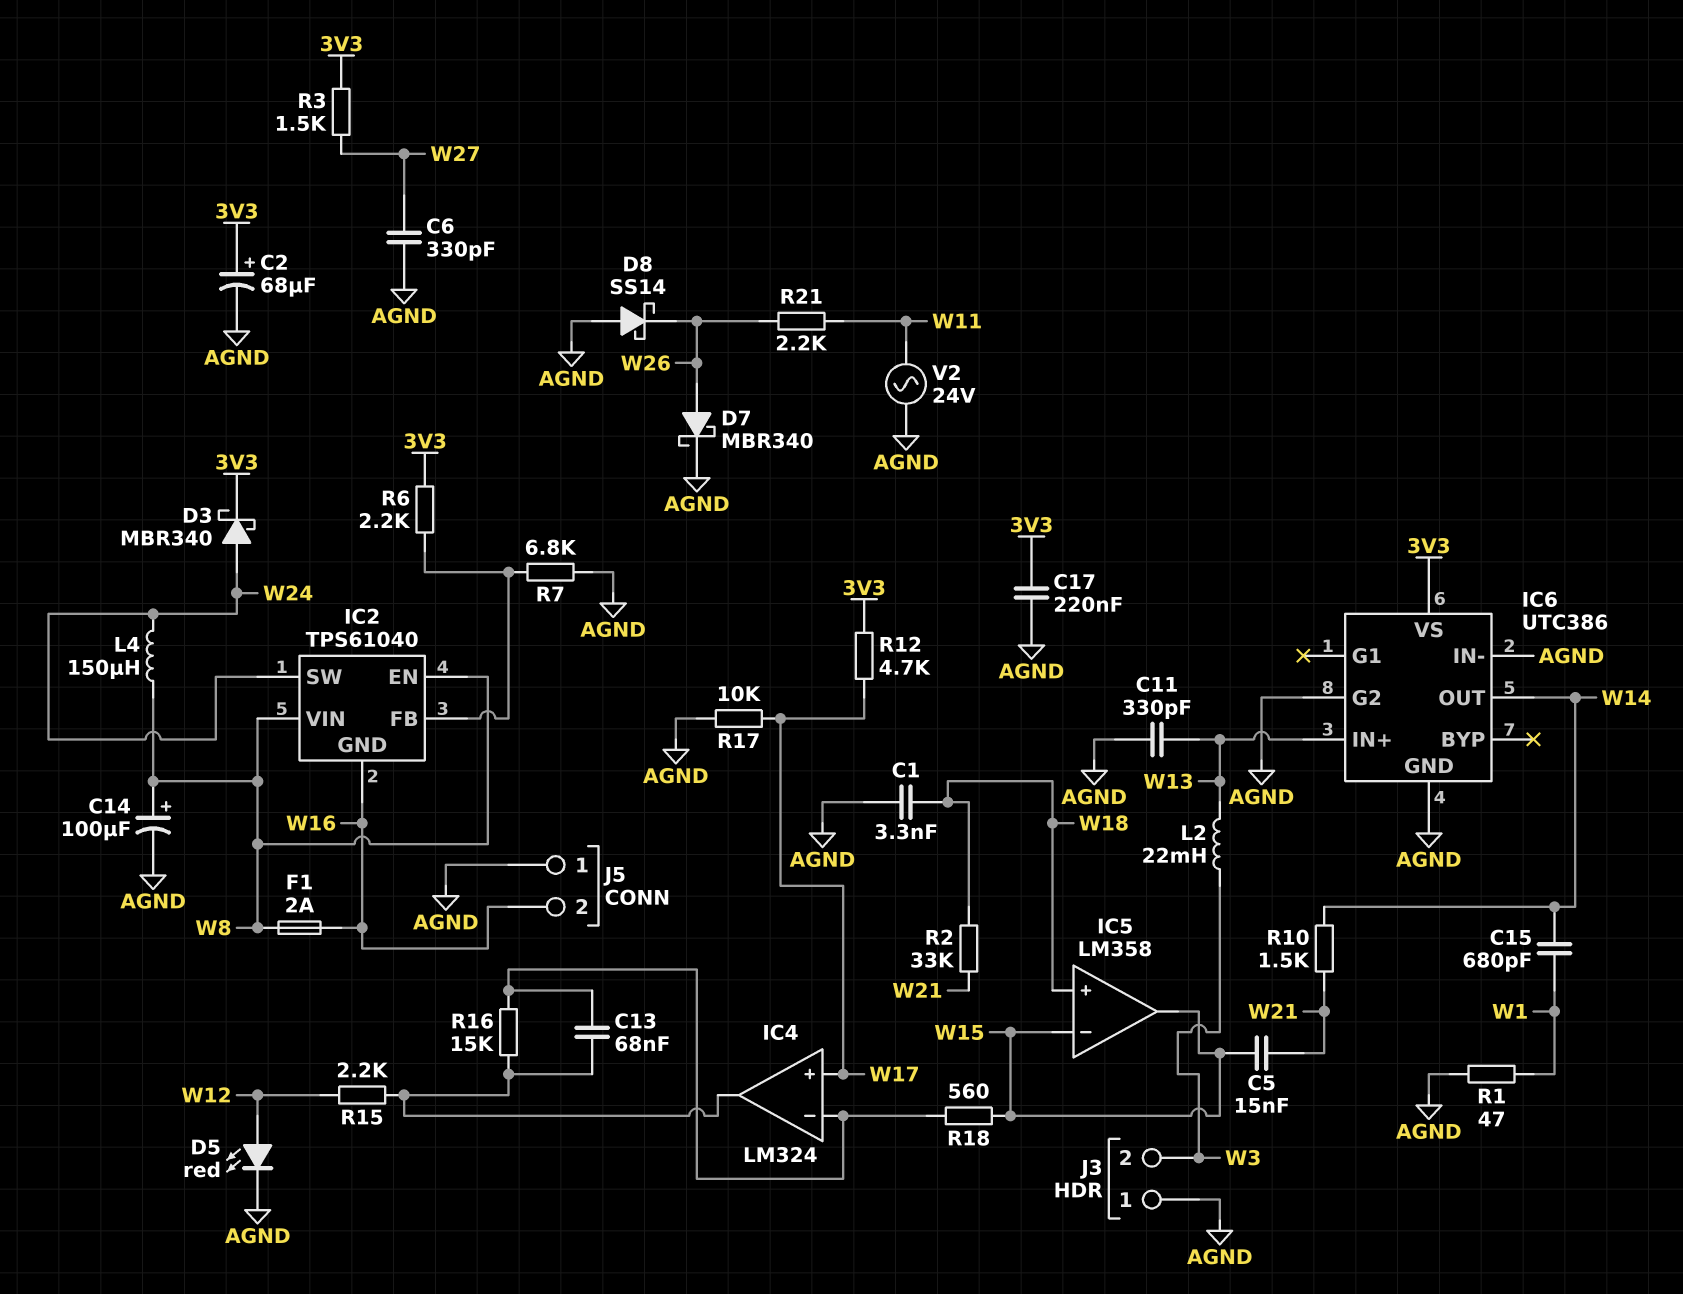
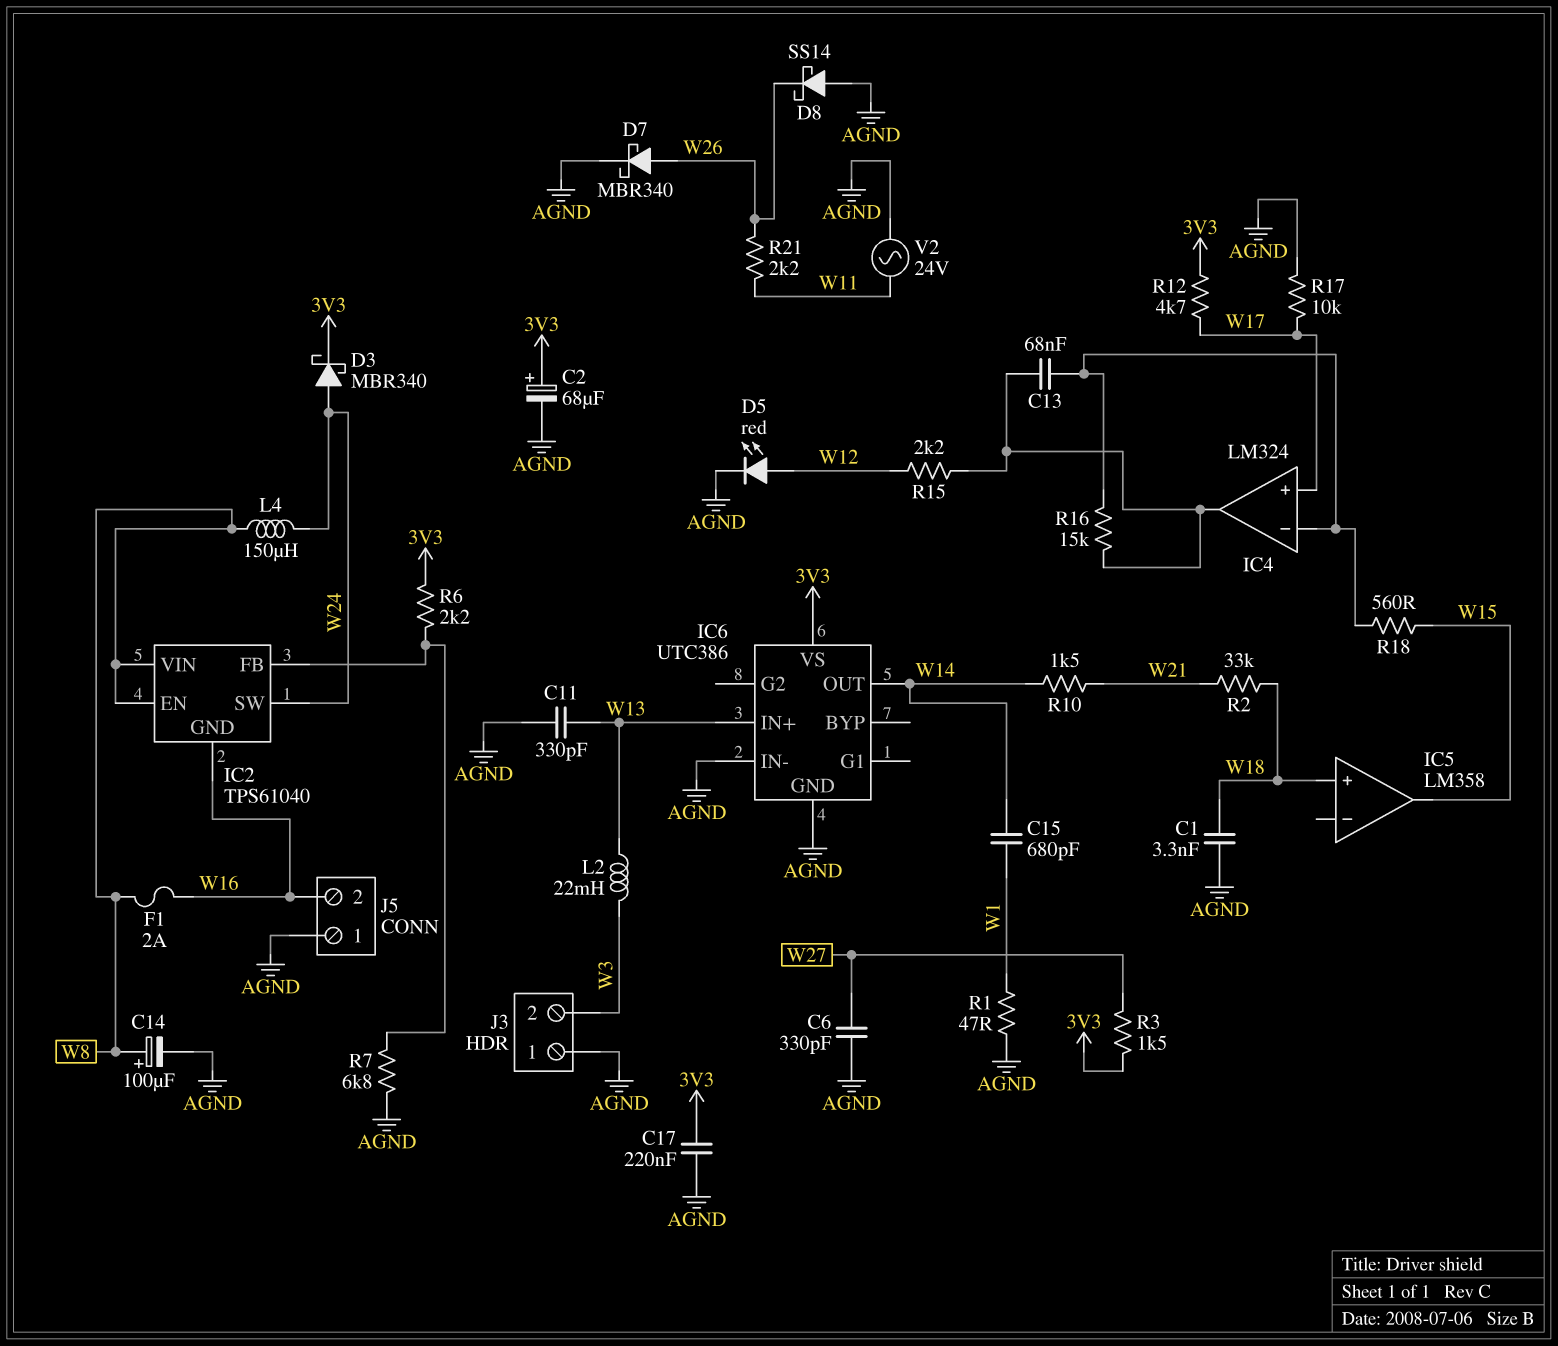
C5: 15nF (W15, W21) -> none
IC5 pin in-: W15 -> none
IC6 pin G2: AGND -> none

